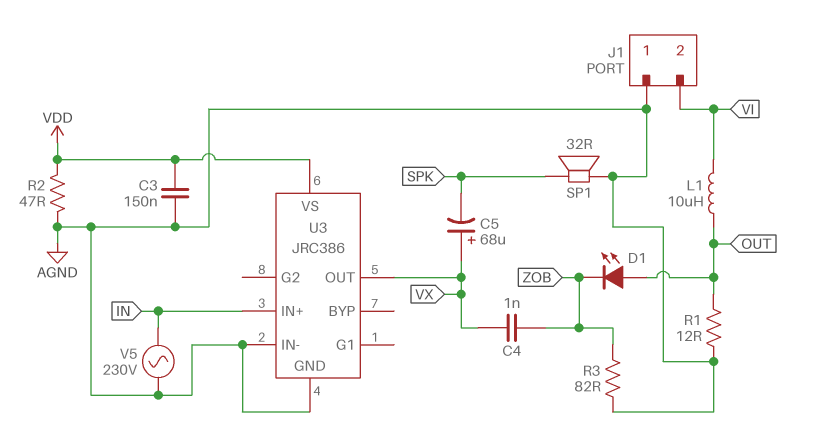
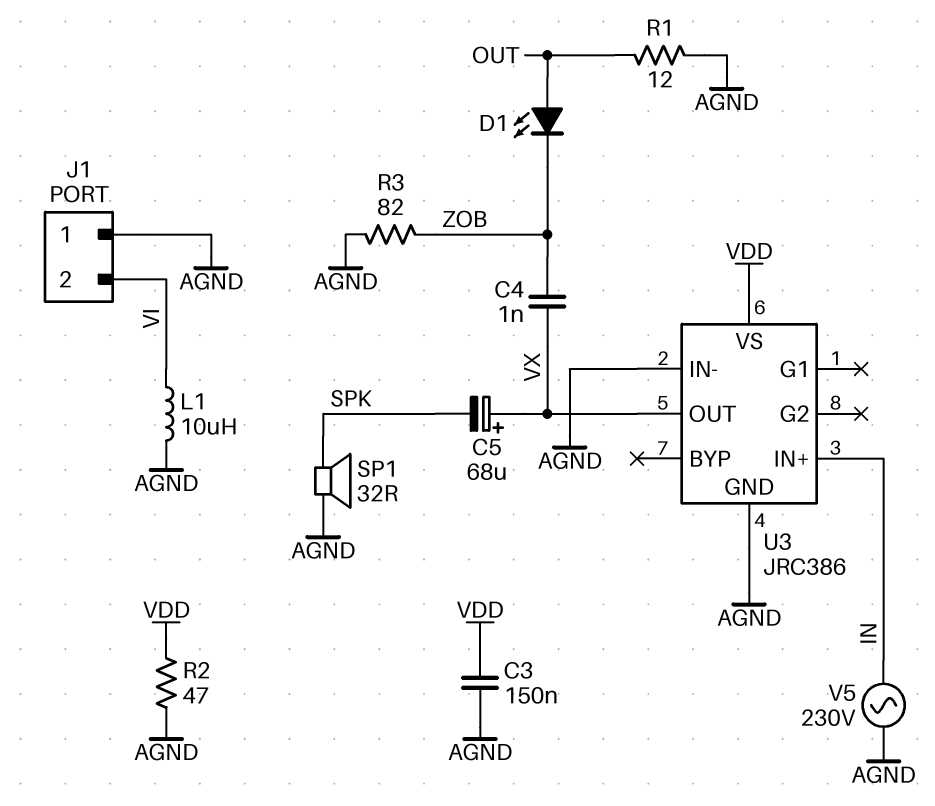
L1: 10uH (OUT, VI) -> 10uH (AGND, VI)

